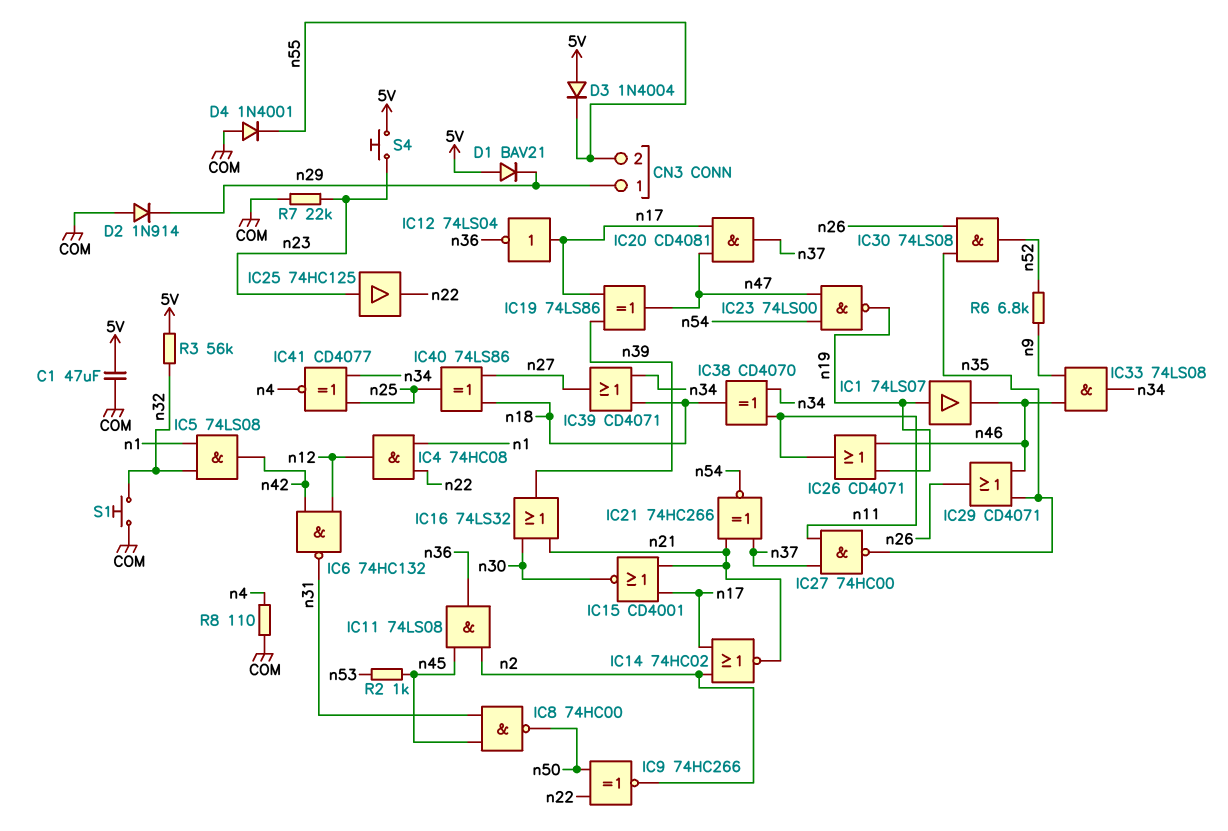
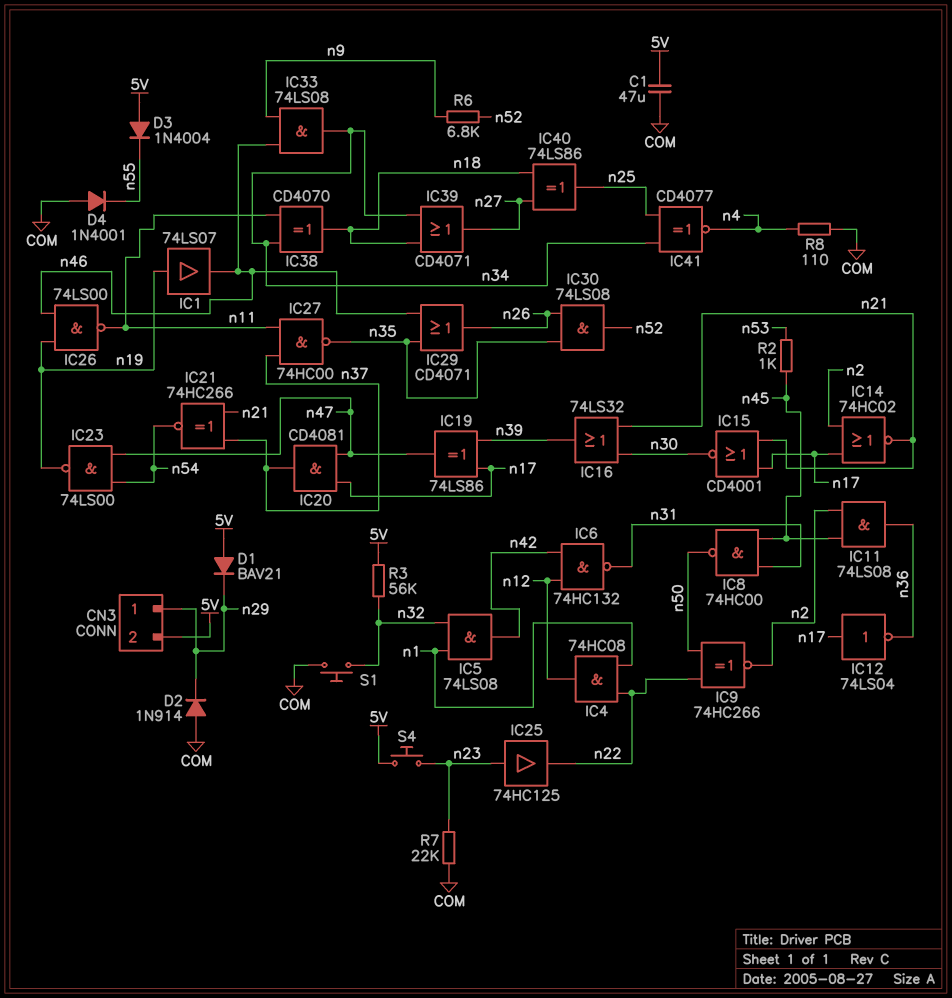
CN3 pin 2: n55 -> 5V
IC26: OR CD4071 (in n19, in n46, out n11) -> NAND 74LS00 (in n19, in n46, out n11)

